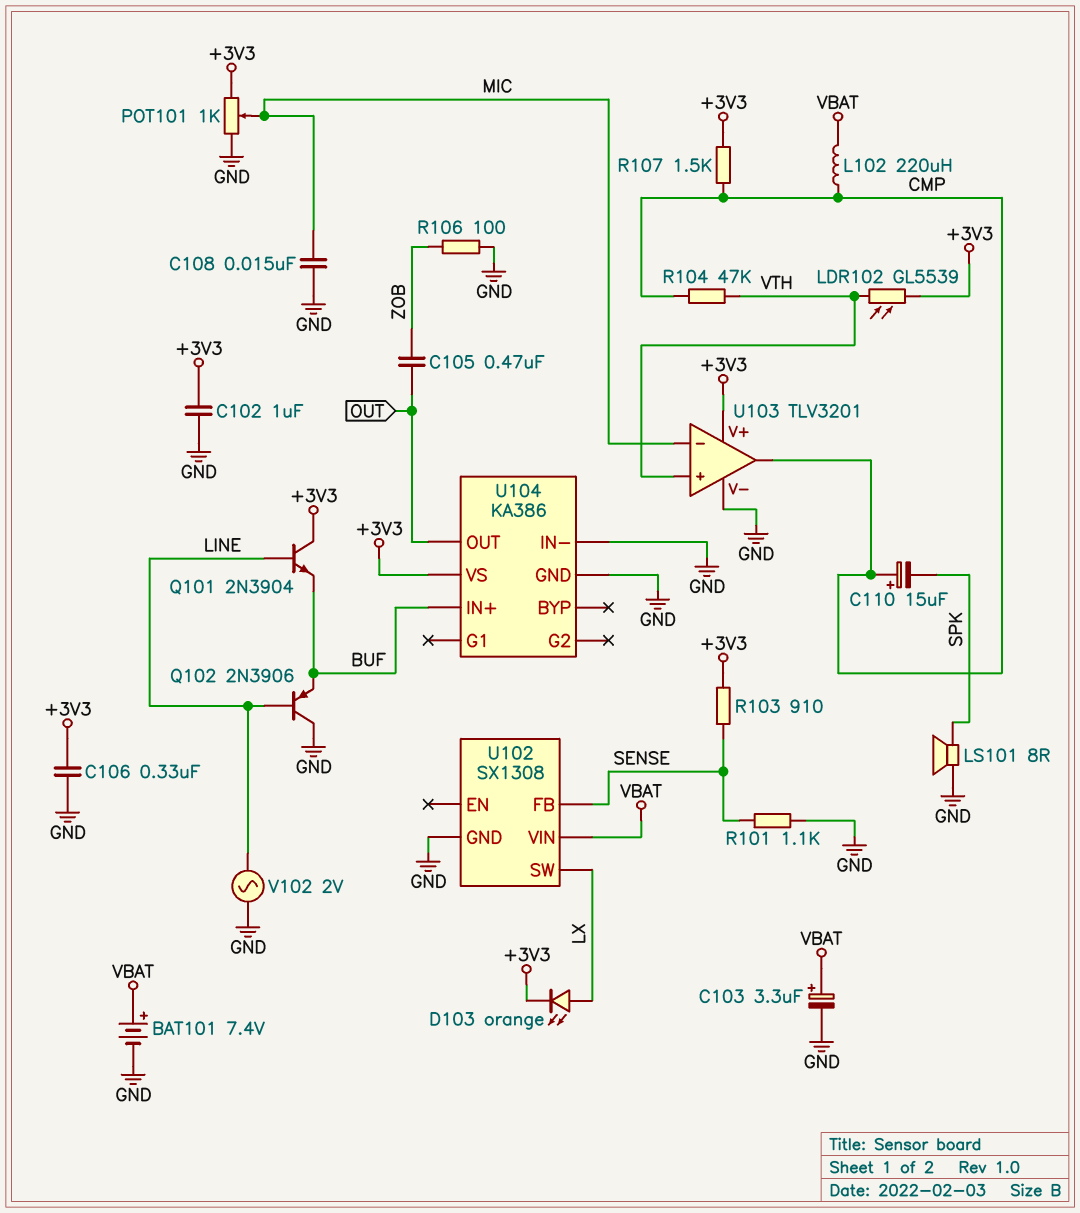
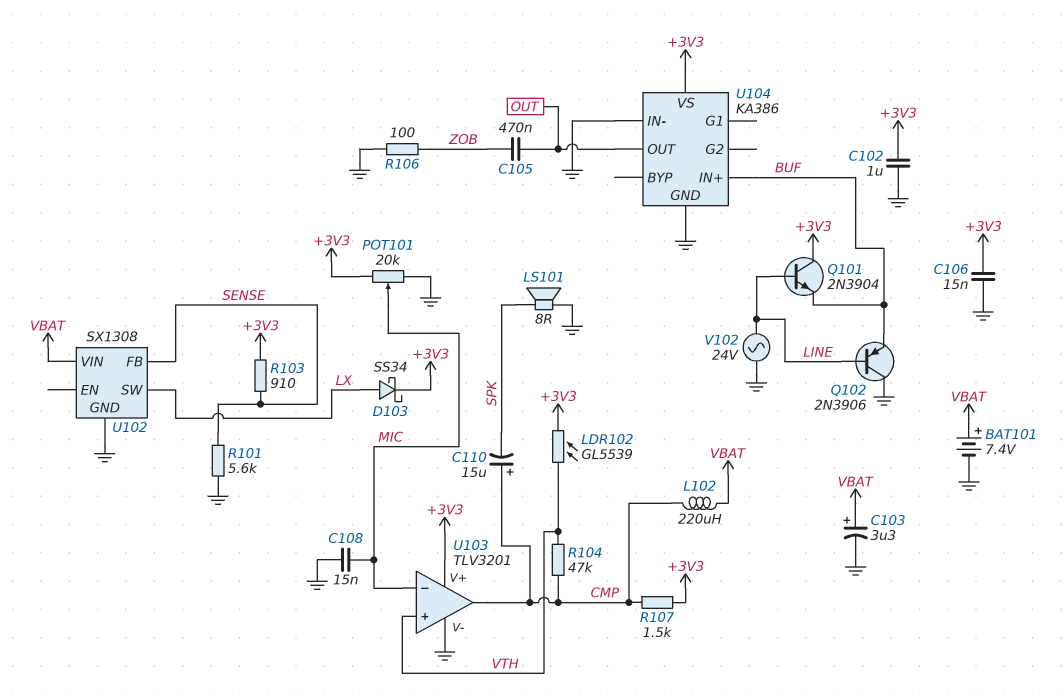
C106: 330nF (+3V3, GND) -> 15nF (+3V3, GND)
D103: LED orange (A LX, K +3V3) -> schottky SS34 (A LX, K +3V3)
POT101: 1k (+3V3, GND, wiper MIC) -> 20k (+3V3, GND, wiper MIC)
R101: 1.1k (GND, SENSE) -> 5.6k (GND, SENSE)
V102: AC 2V (GND, LINE) -> AC 24V (GND, LINE)

